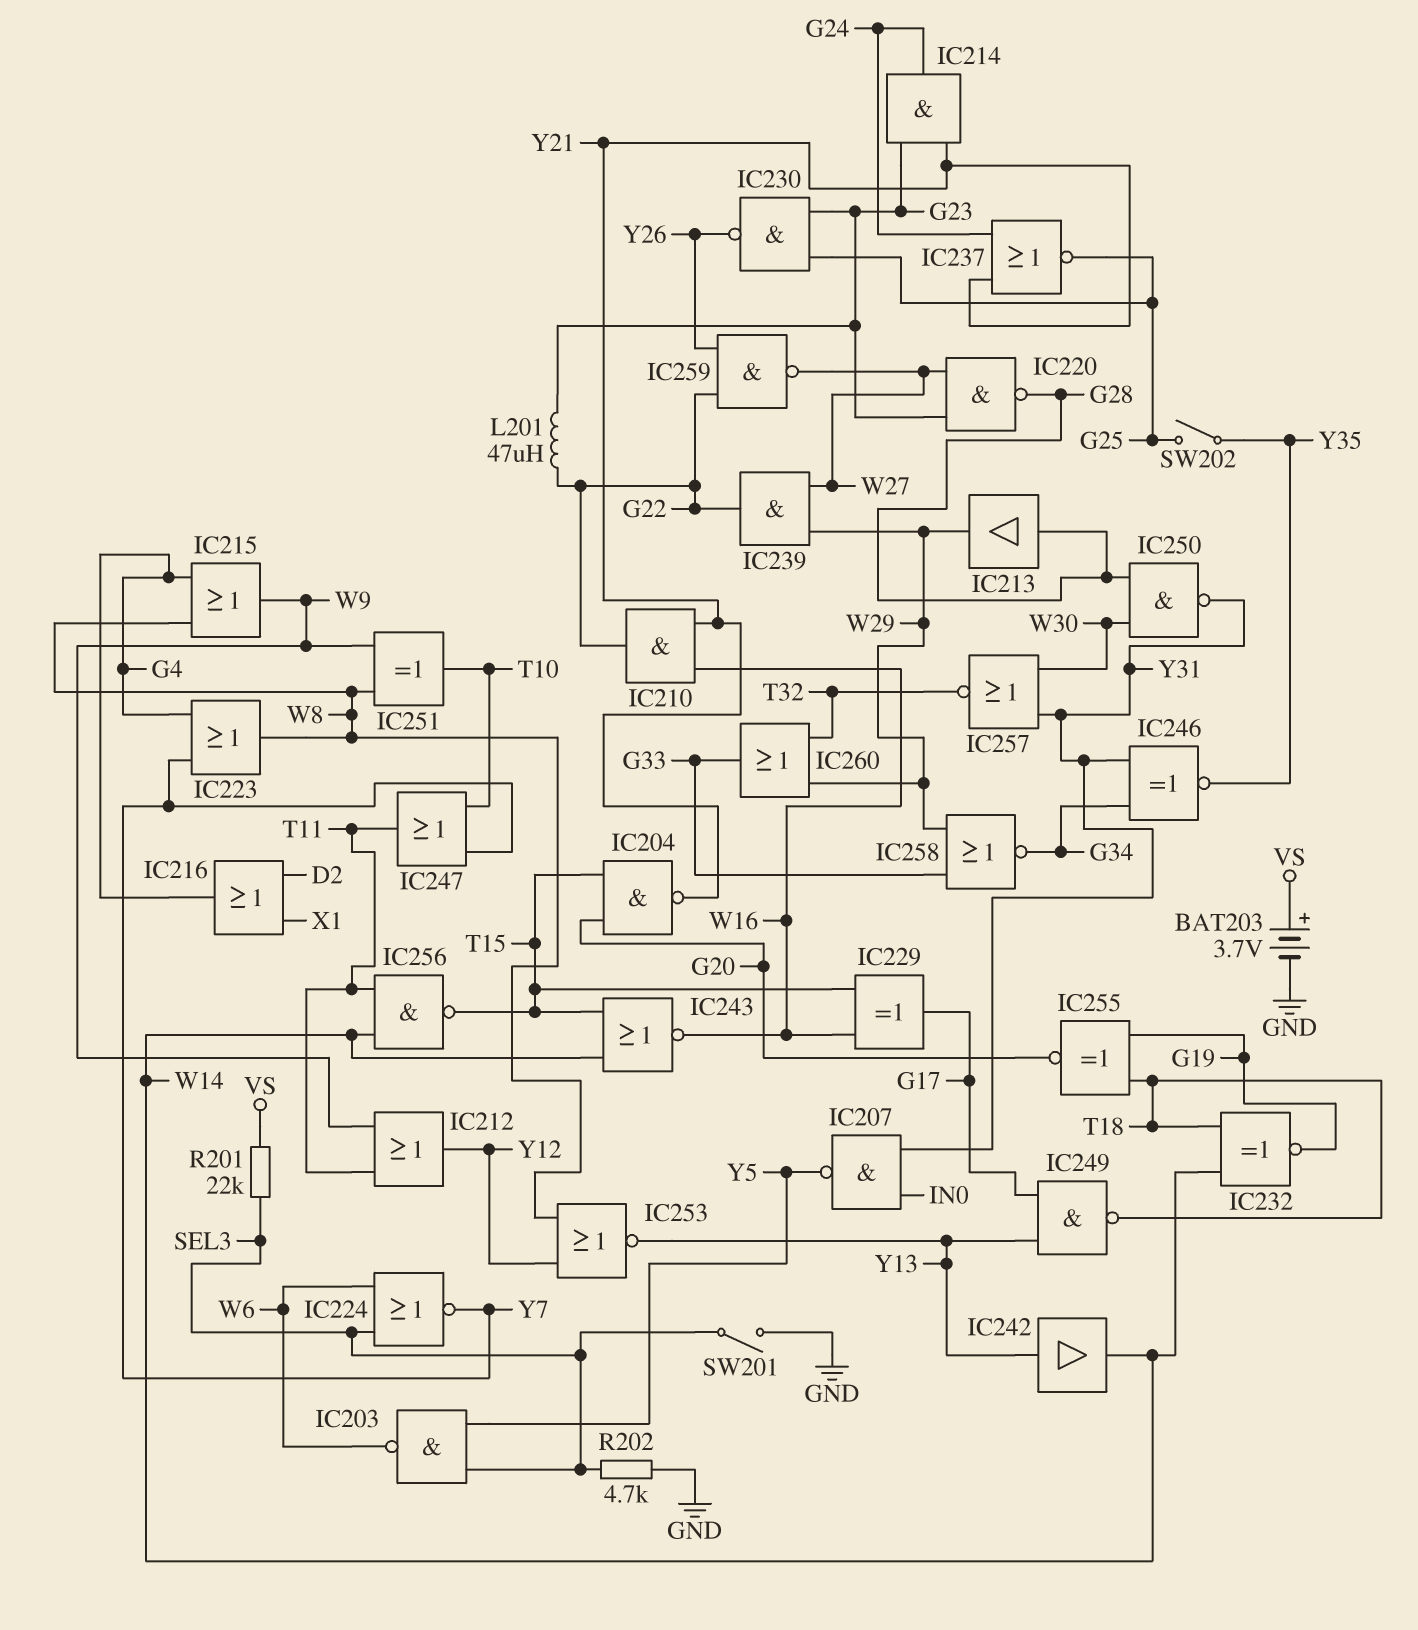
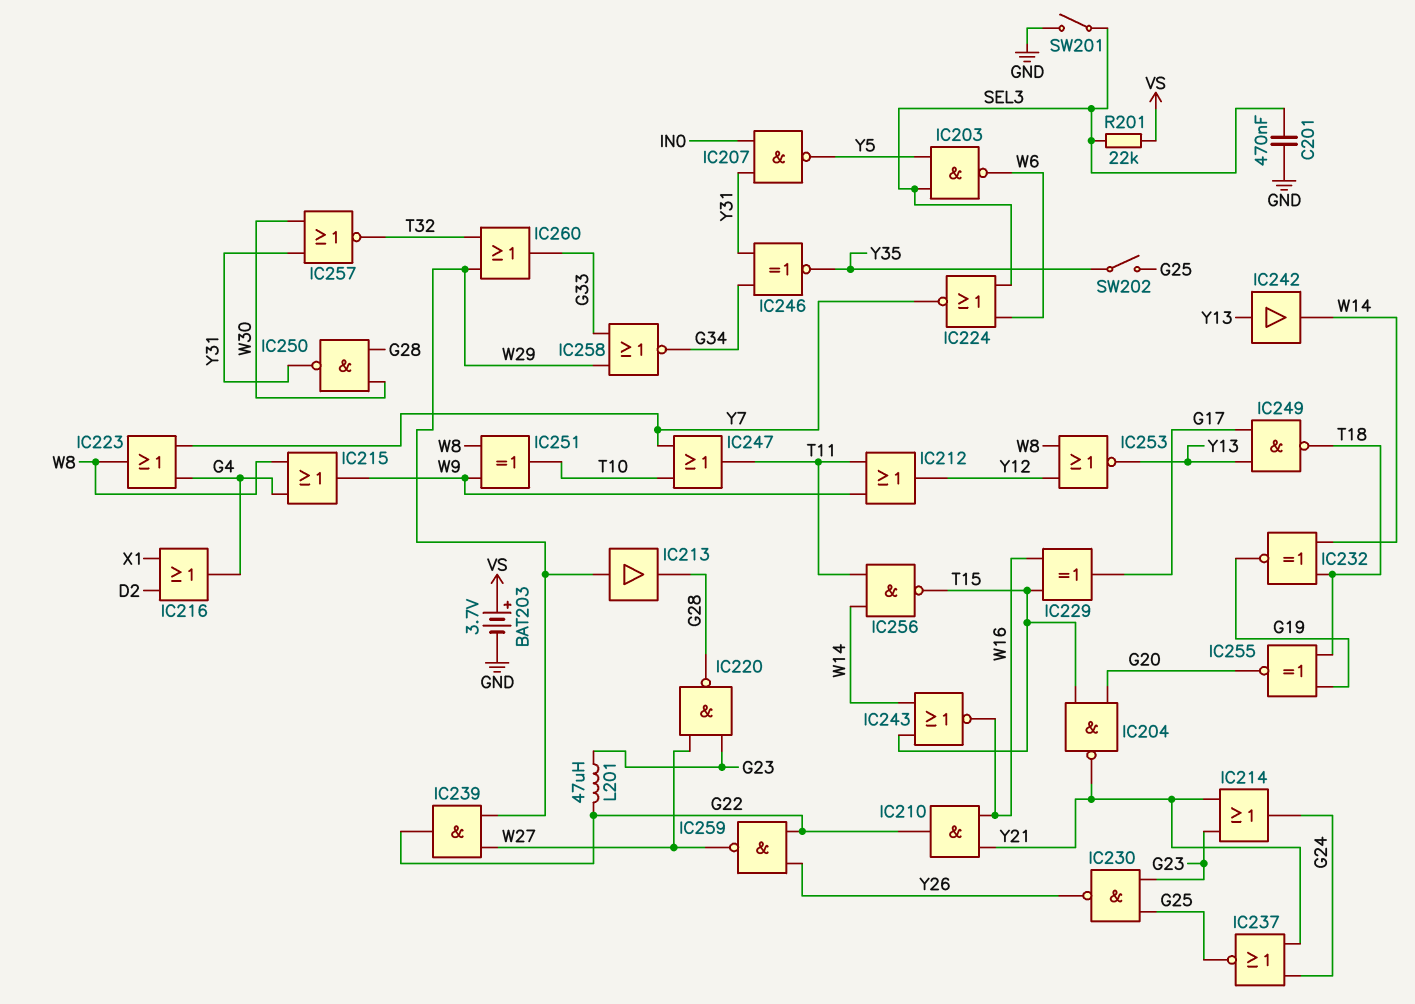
C201: none -> 470nF (GND, SEL3)
IC213: buffer (in G28, out W29) -> buffer (in W29, out G28)
IC214: AND (in G23, in Y21, out G24) -> OR (in G23, in Y21, out G24)
R202: 4.7k (GND, SEL3) -> none

